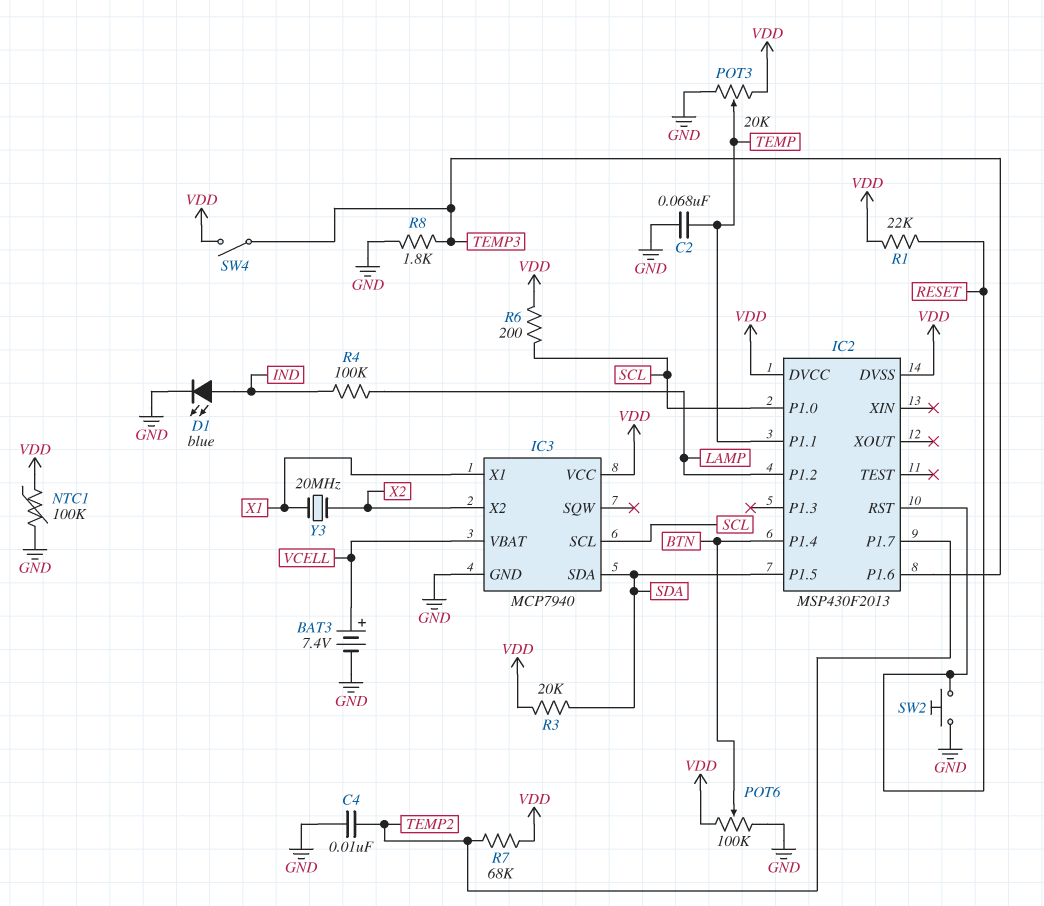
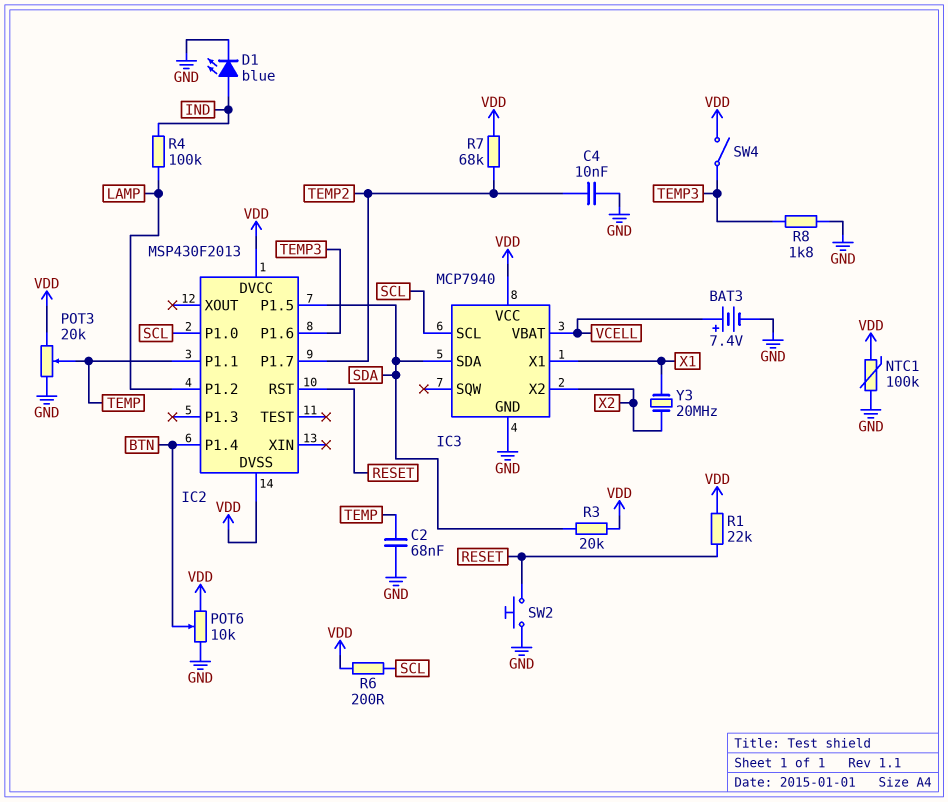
POT6: 100k (GND, VDD, wiper BTN) -> 10k (GND, VDD, wiper BTN)

